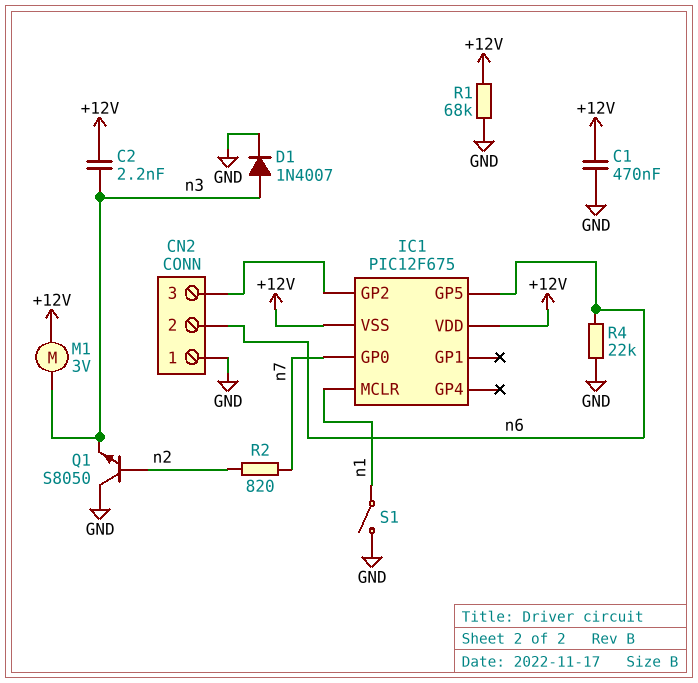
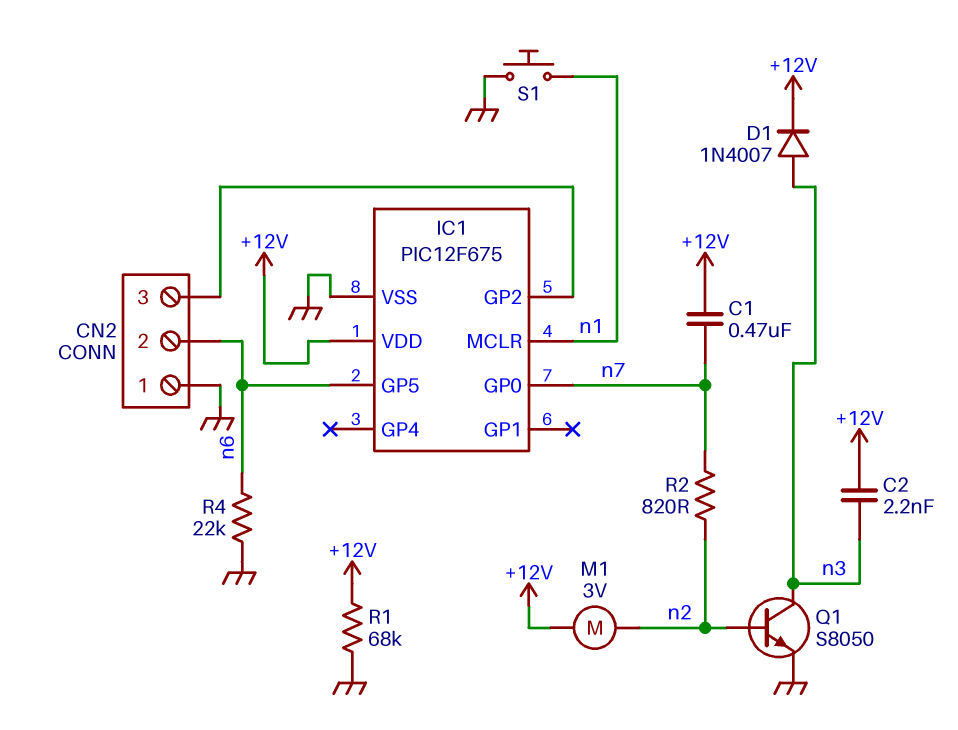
C1: 470nF (+12V, GND) -> 470nF (+12V, n7)
D1: diode 1N4007 (A n3, K GND) -> diode 1N4007 (A n3, K +12V)
IC1 pin VSS: +12V -> GND
M1: motor 3V (+12V, n3) -> motor 3V (+12V, n2)
Q1: NPN S8050 (B n2, C GND, E n3) -> NPN S8050 (B n2, C n3, E GND)
S1: switch (GND, n1) -> button (GND, n1)

